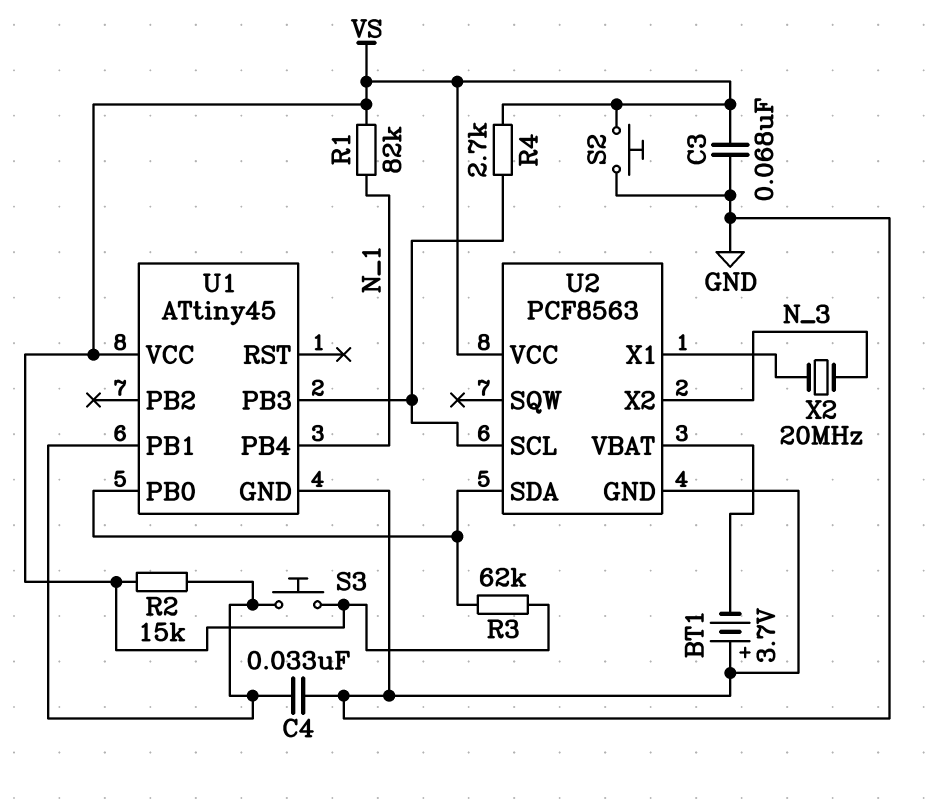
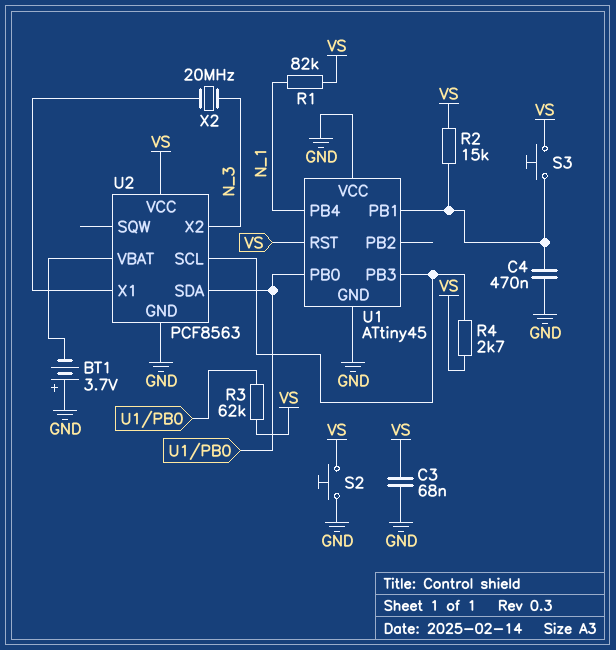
C4: 33nF (GND, U1/PB1) -> 470nF (GND, U1/PB1)
U1 pin RST: none -> VS
U1 pin VCC: VS -> GND

